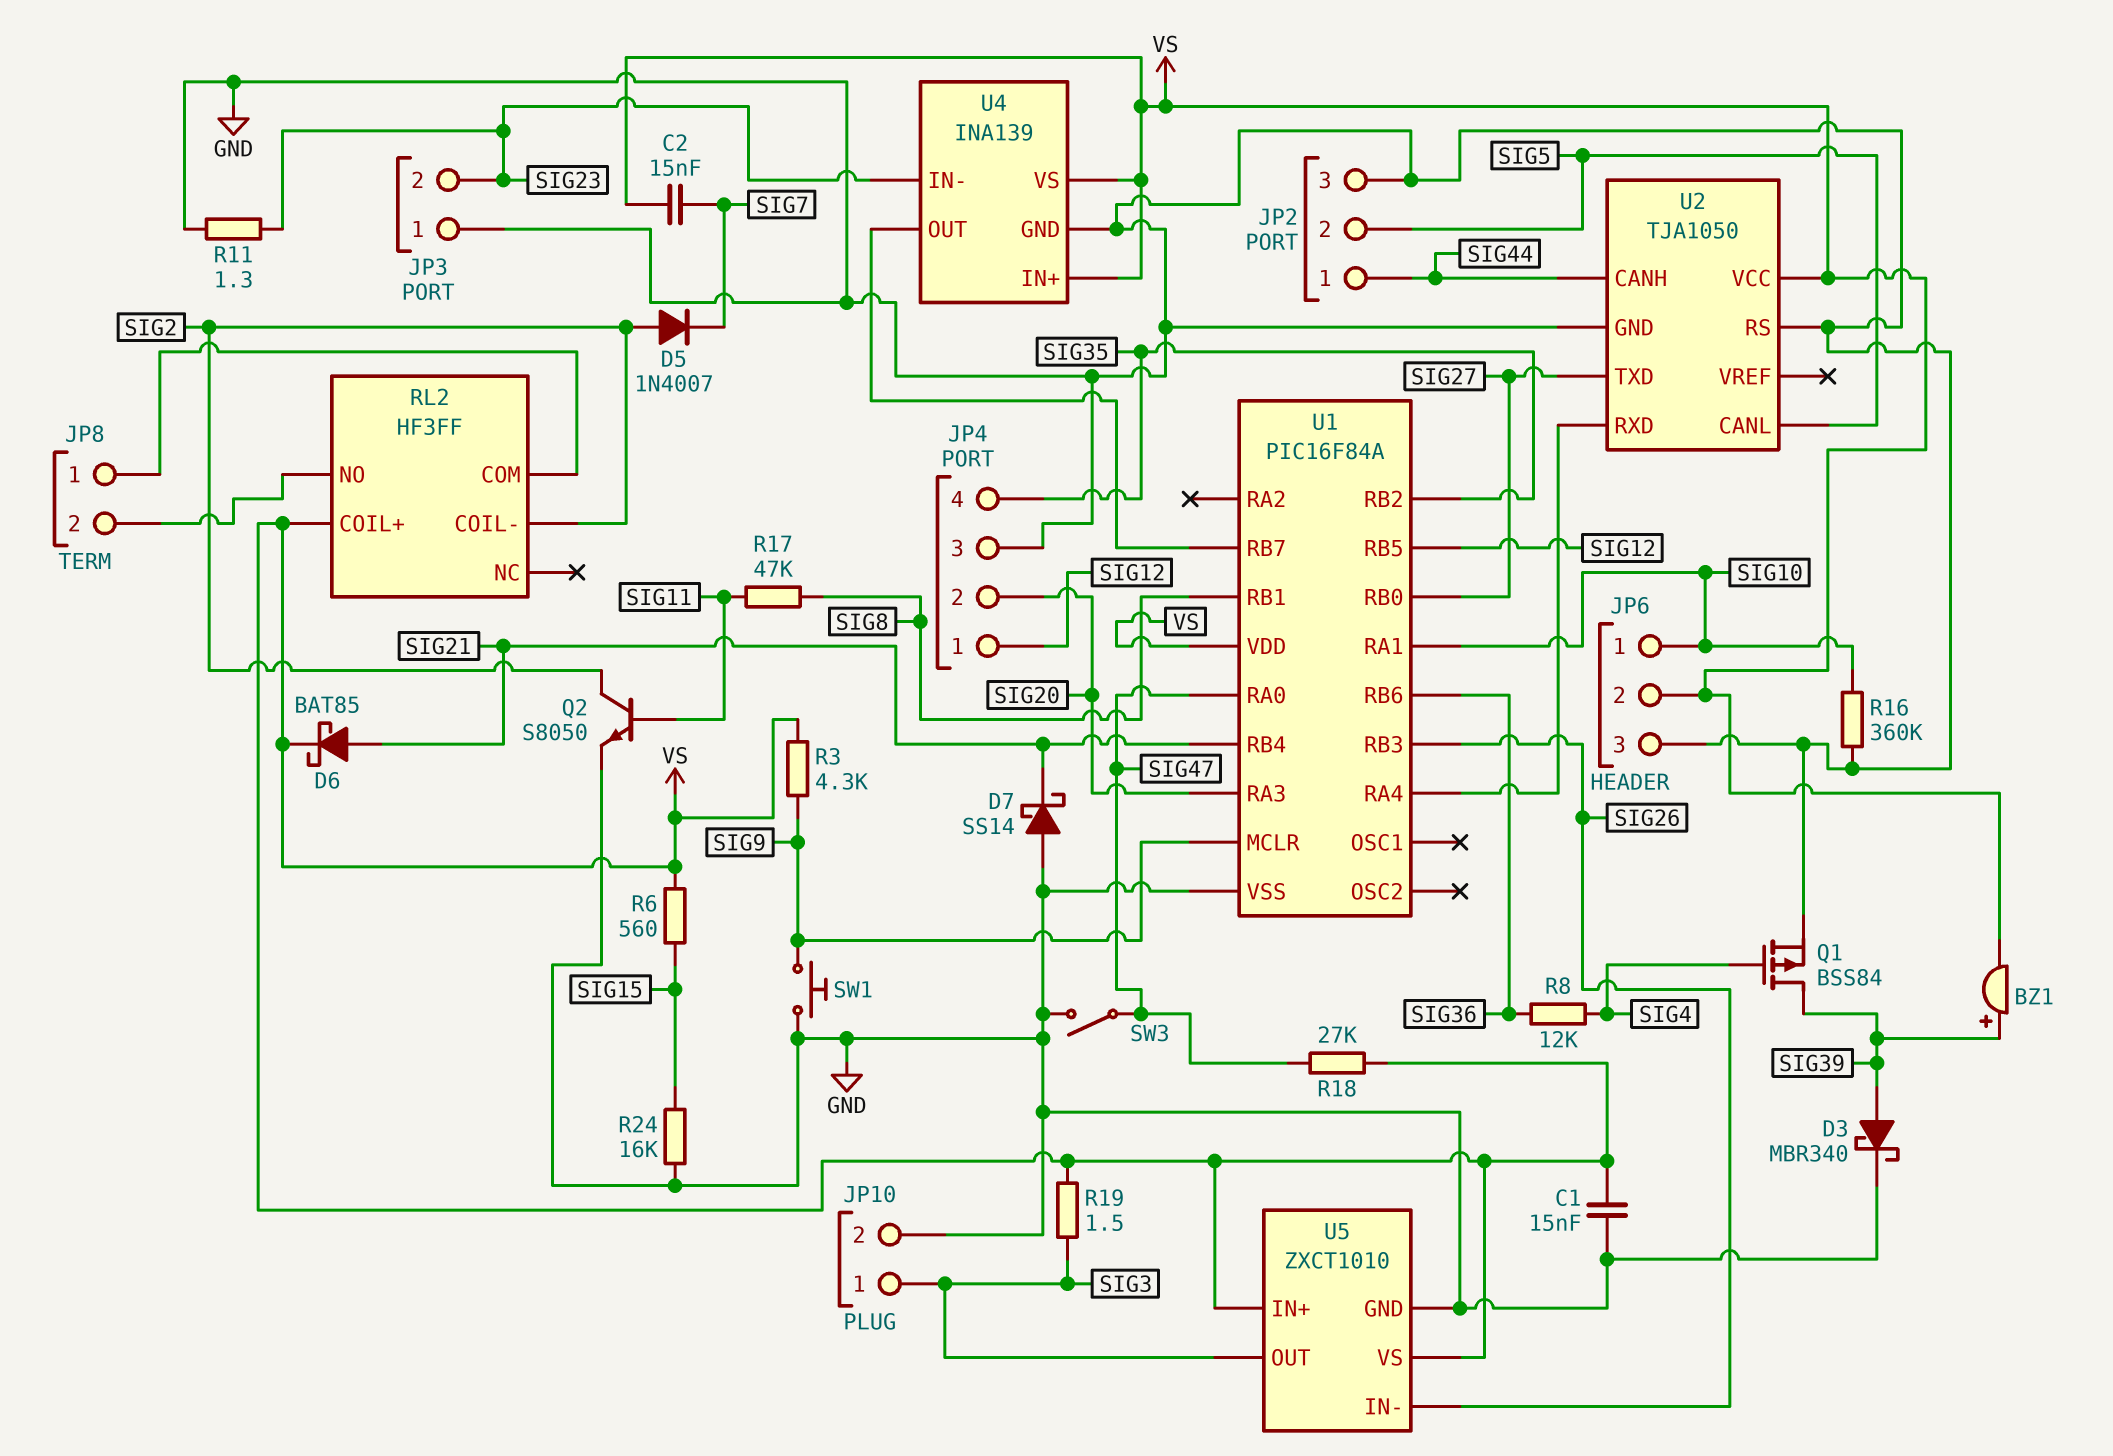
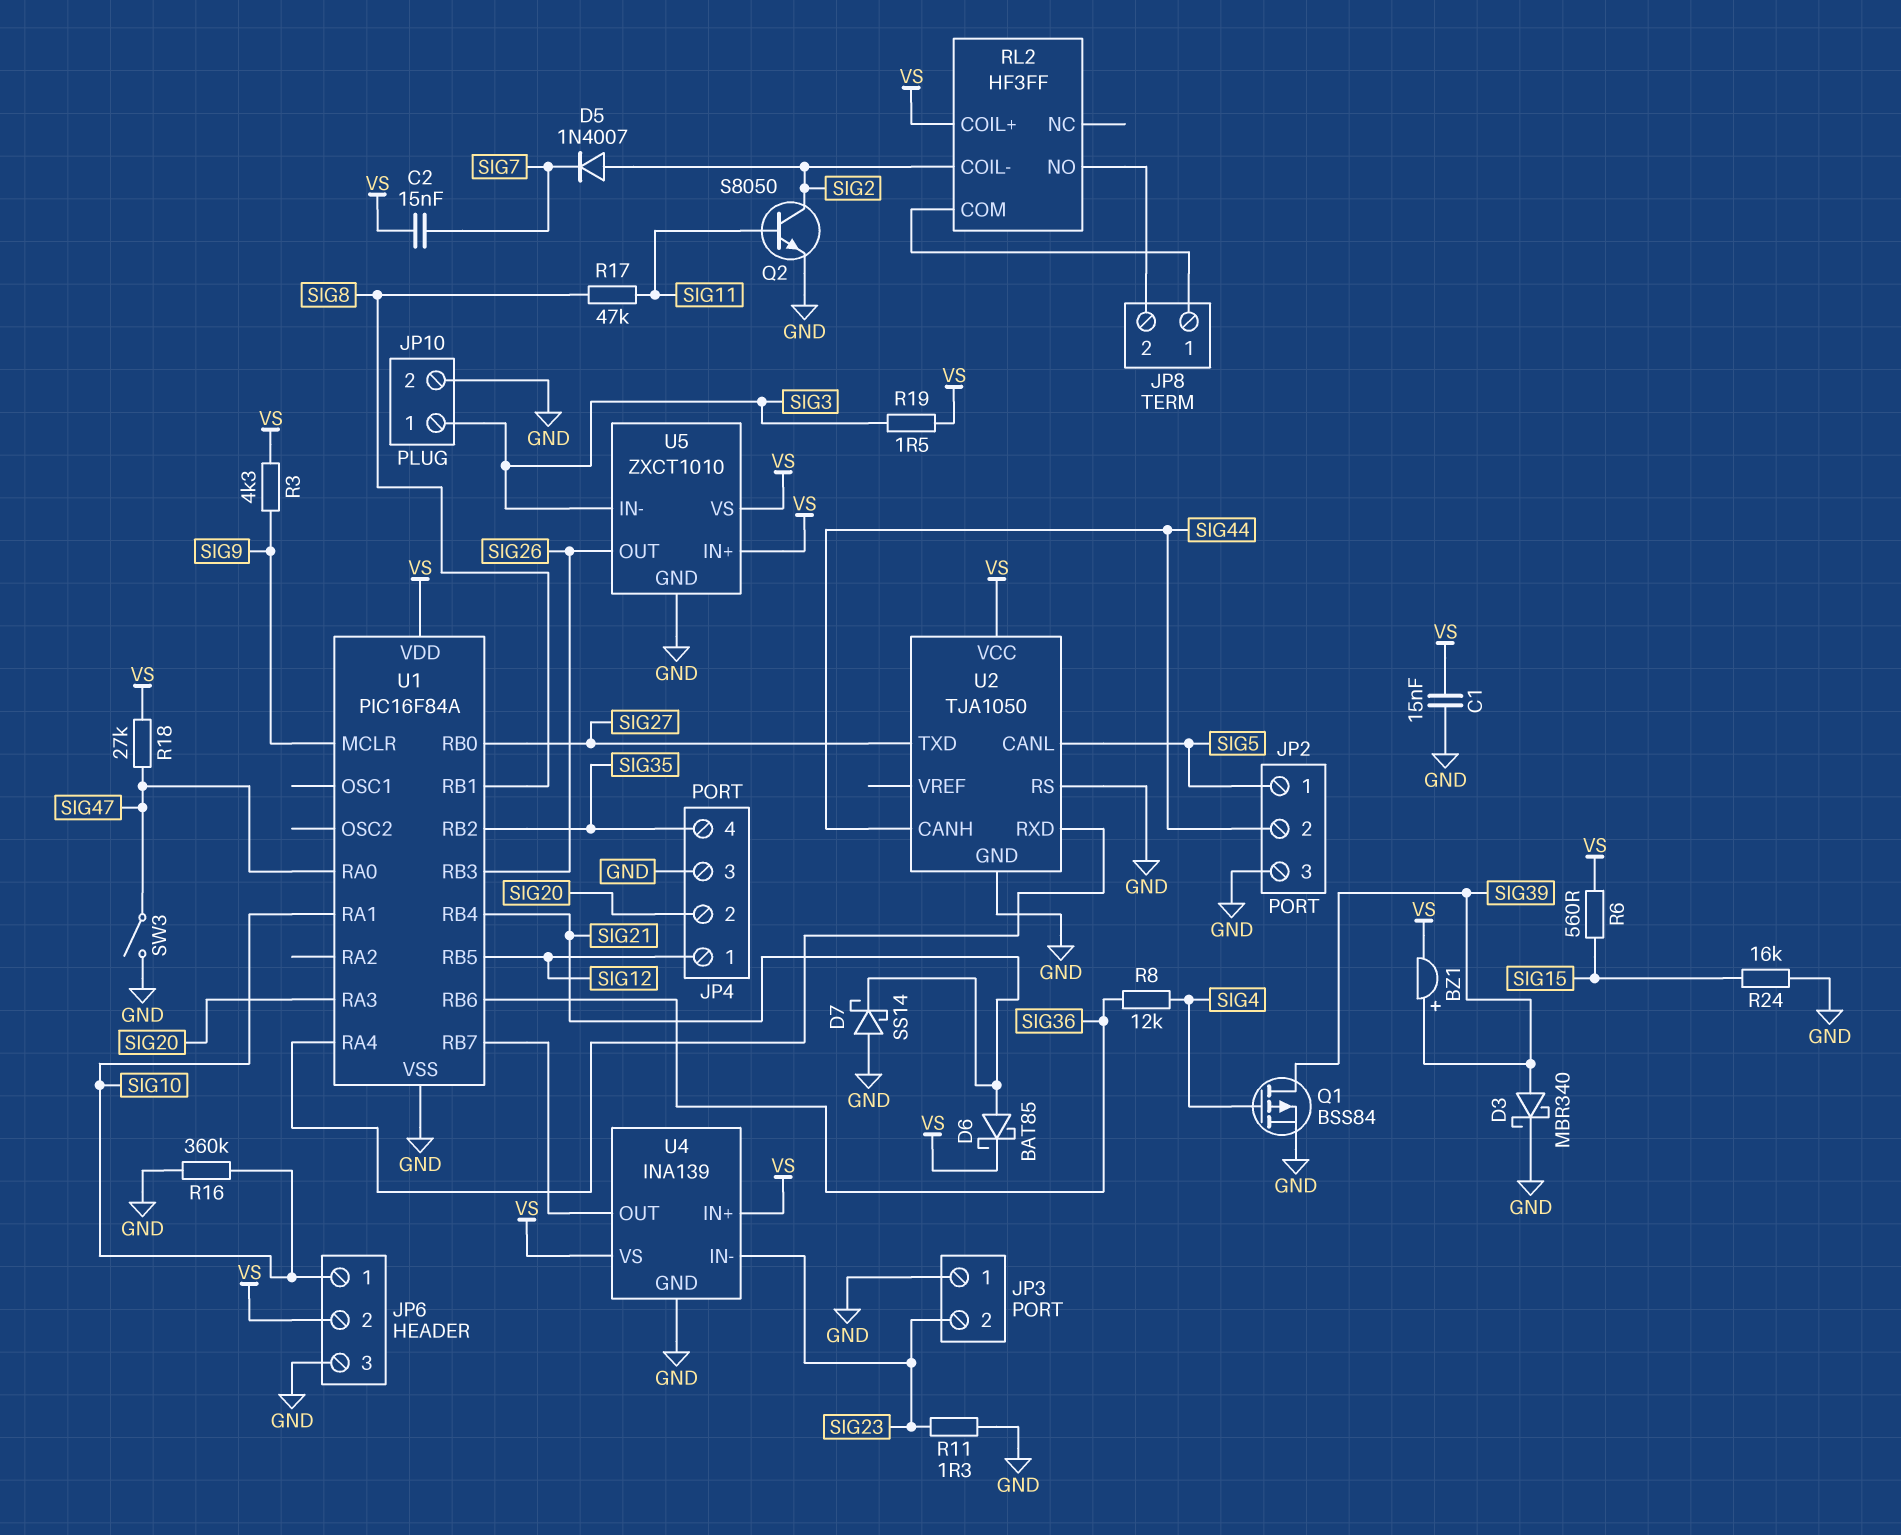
JP2 pin 1: SIG44 -> SIG5
JP2 pin 2: SIG5 -> SIG44
SW1: button (GND, SIG9) -> none
U5 pin IN-: SIG26 -> SIG3
U5 pin OUT: SIG3 -> SIG26

